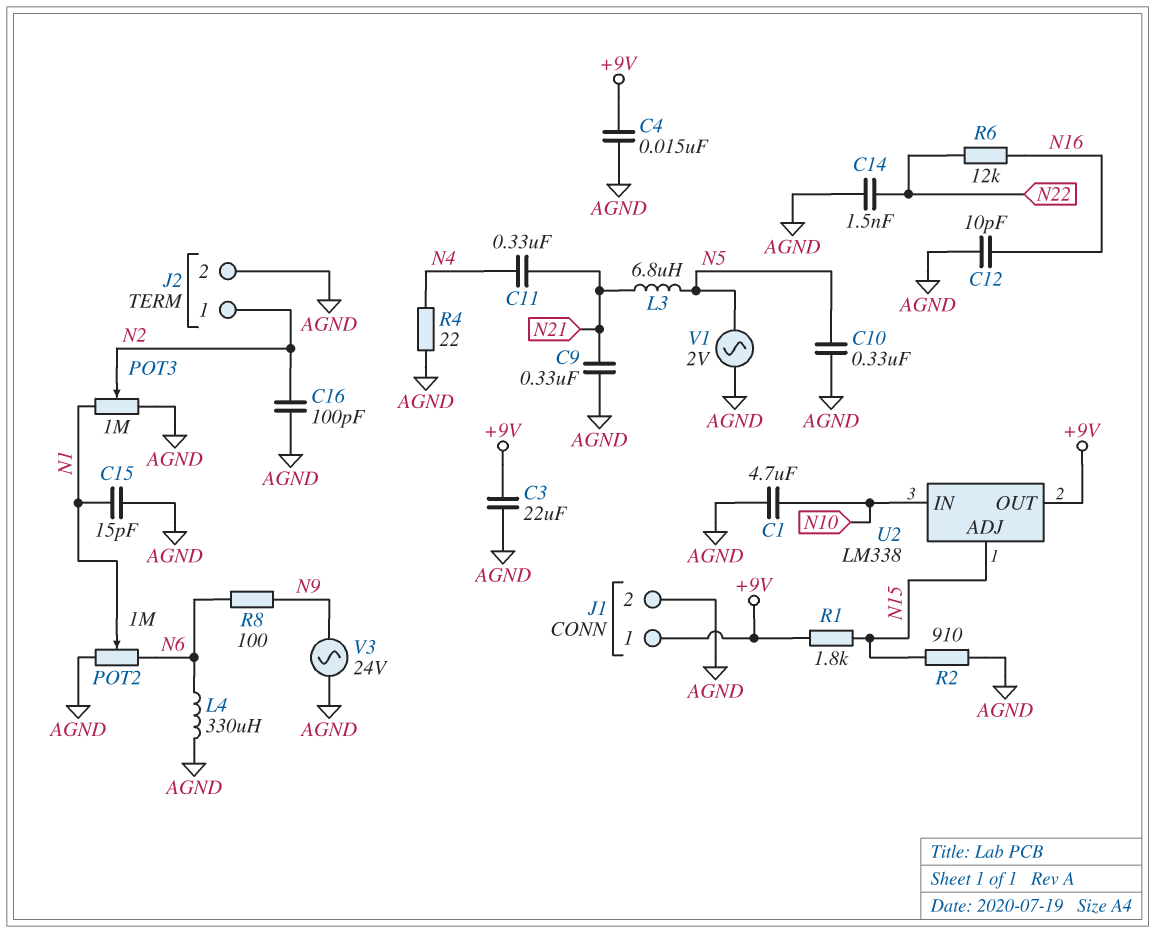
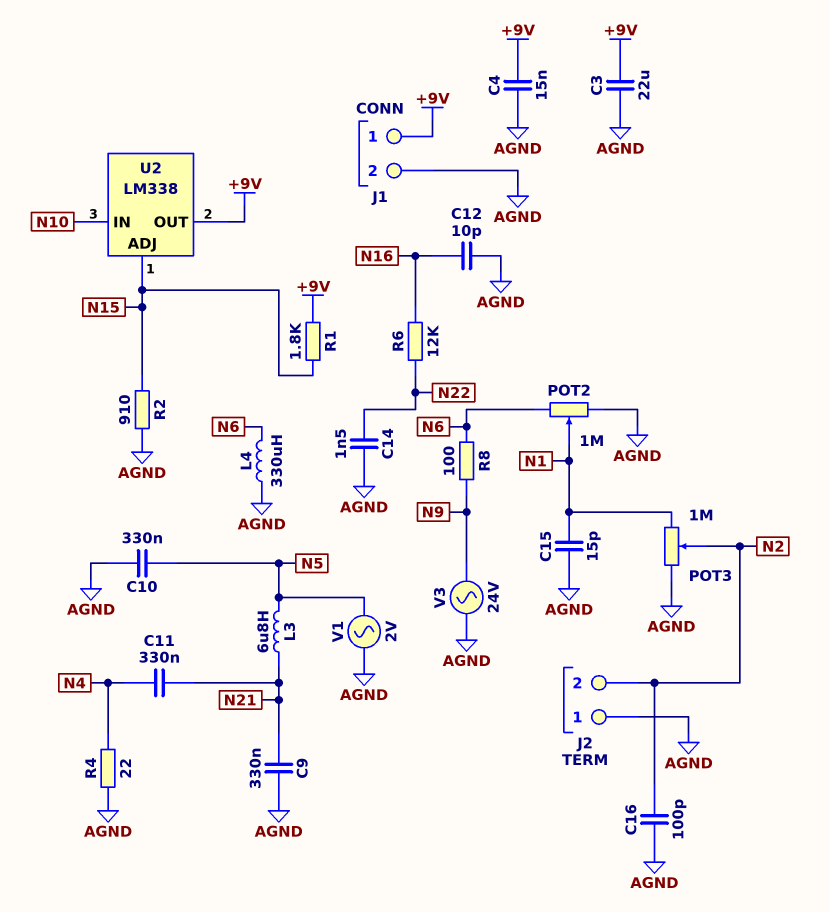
C1: 4.7uF (AGND, N10) -> none
J2 pin 1: N2 -> AGND
J2 pin 2: AGND -> N2

